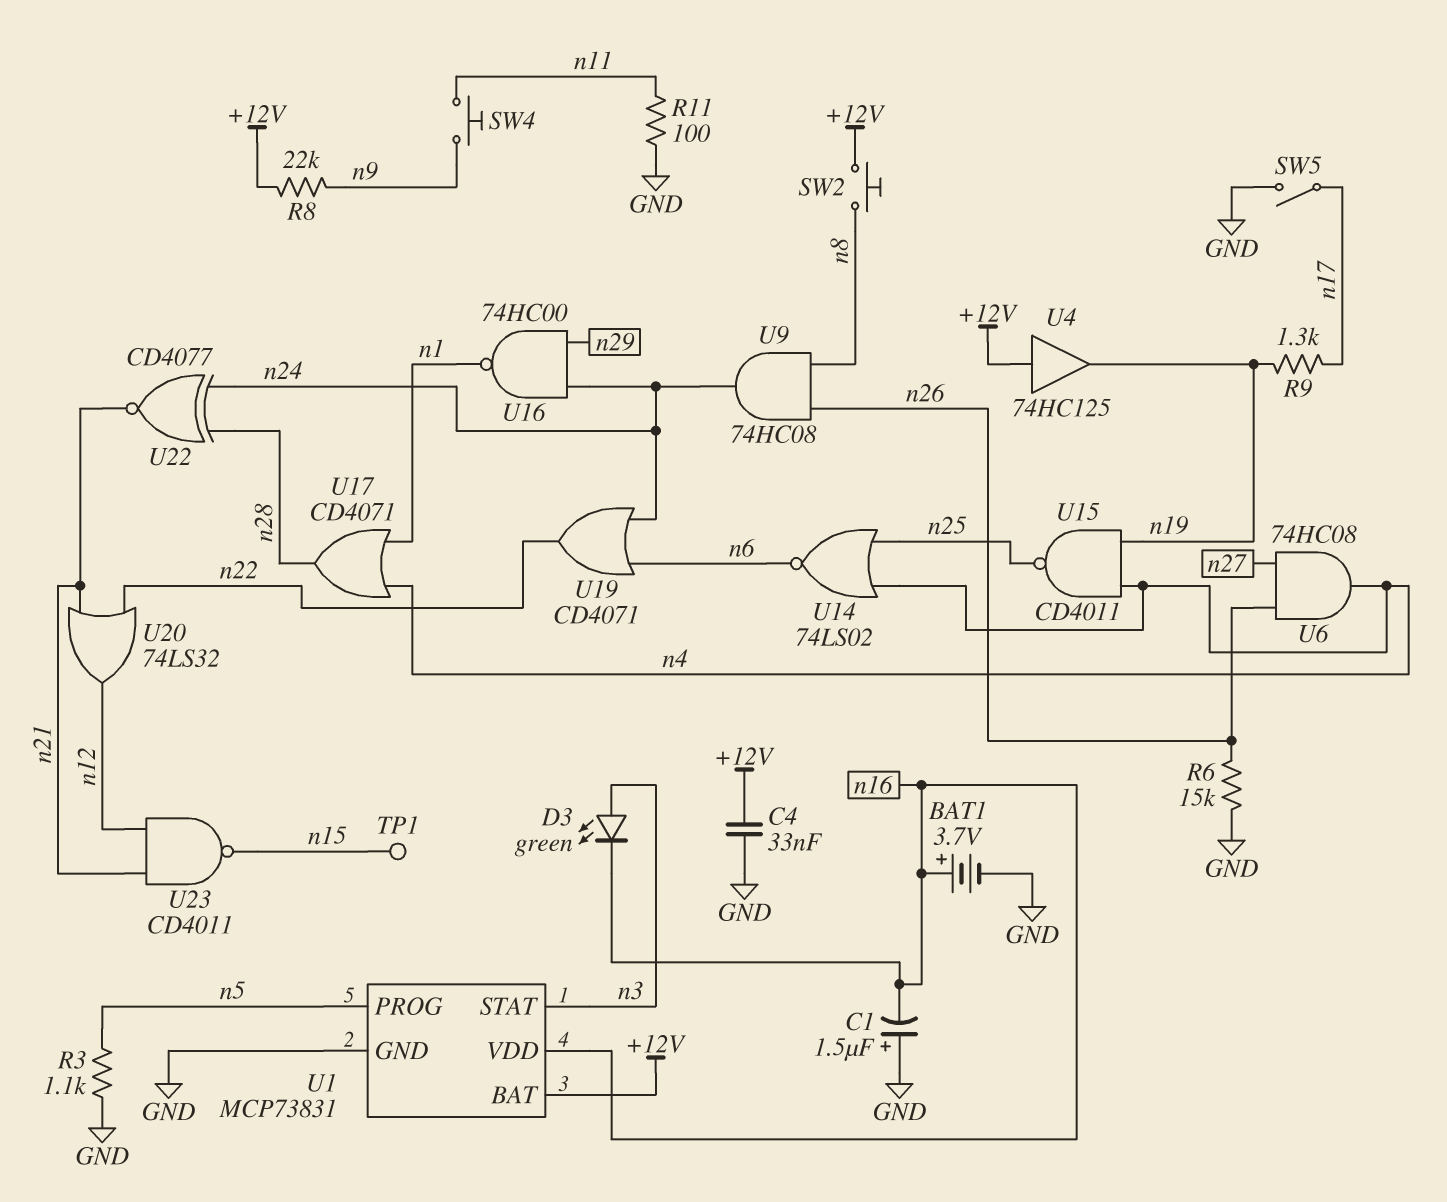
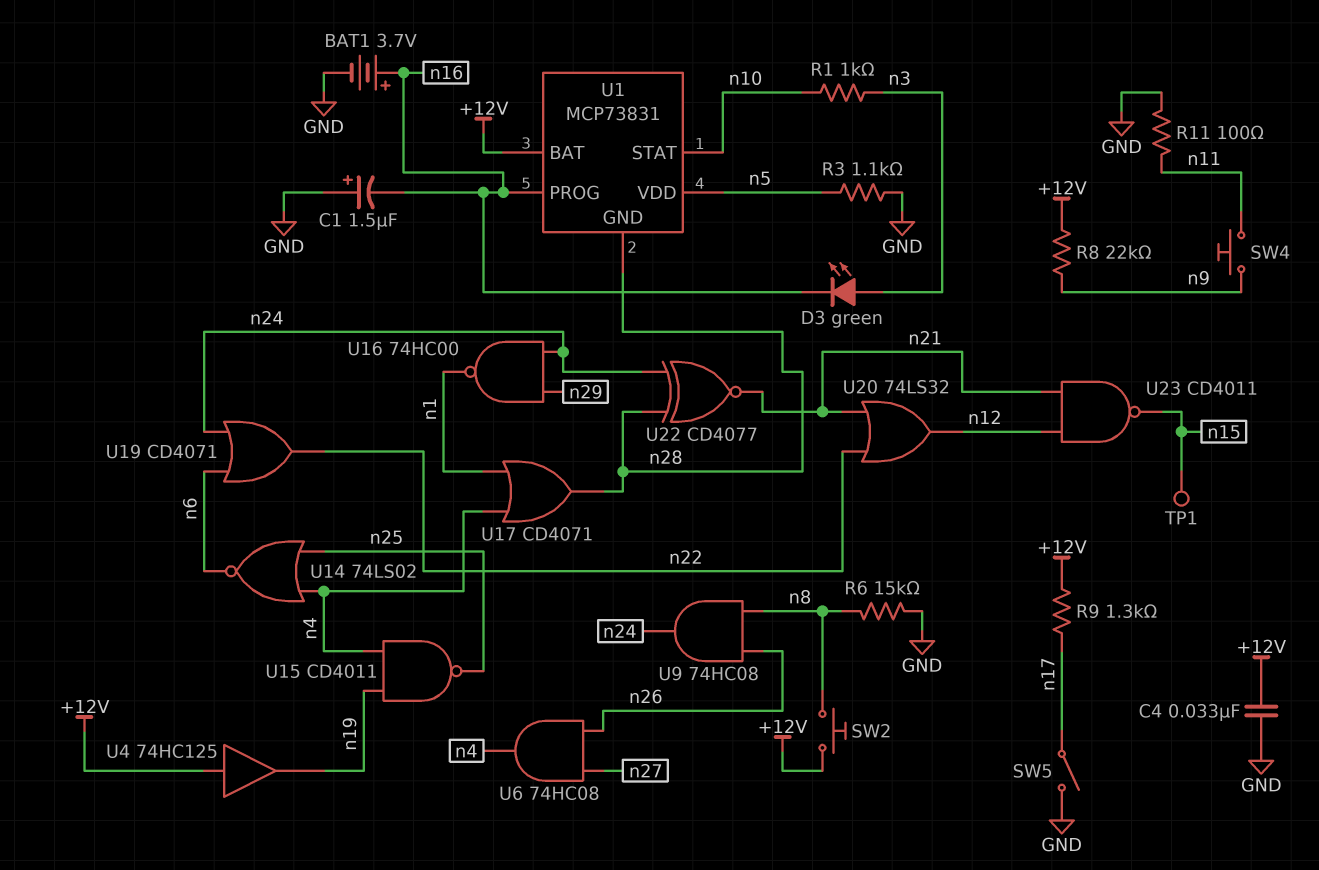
R1: none -> 1k (n3, n10)
R6: 15k (GND, n26) -> 15k (GND, n8)
R9: 1.3k (n17, n19) -> 1.3k (+12V, n17)
U1 pin GND: GND -> n28
U1 pin PROG: n5 -> n16
U1 pin STAT: n3 -> n10
U1 pin VDD: n16 -> n5

